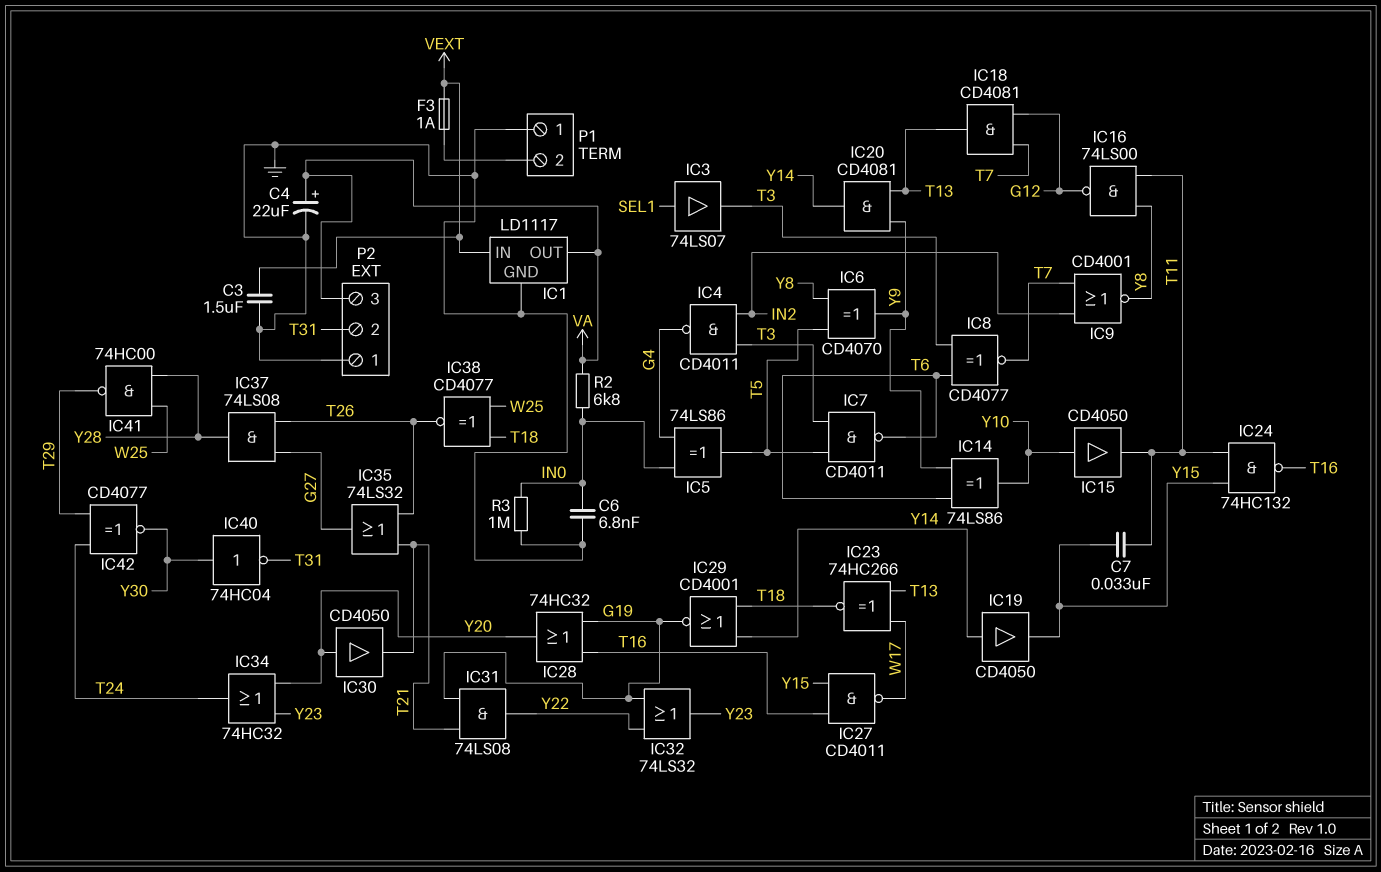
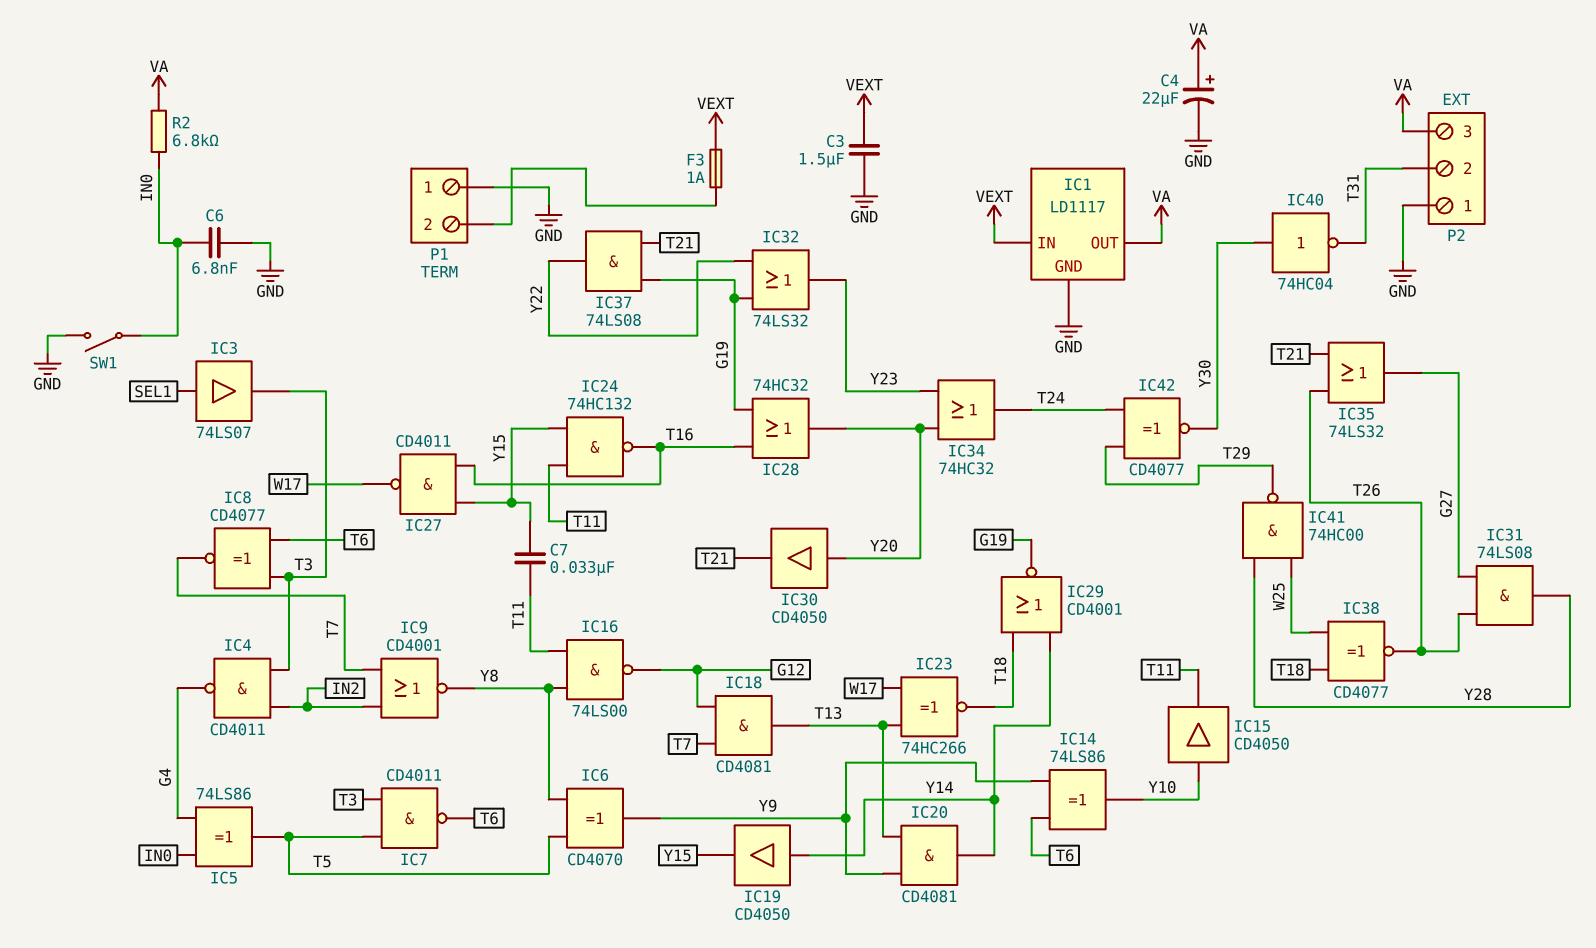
IC31: AND 74LS08 (in G19, in T21, out Y22) -> AND 74LS08 (in G27, in T26, out Y28)
IC37: AND 74LS08 (in G27, in T26, out Y28) -> AND 74LS08 (in G19, in T21, out Y22)
R3: 1M (GND, IN0) -> none
SW1: none -> switch (GND, IN0)

